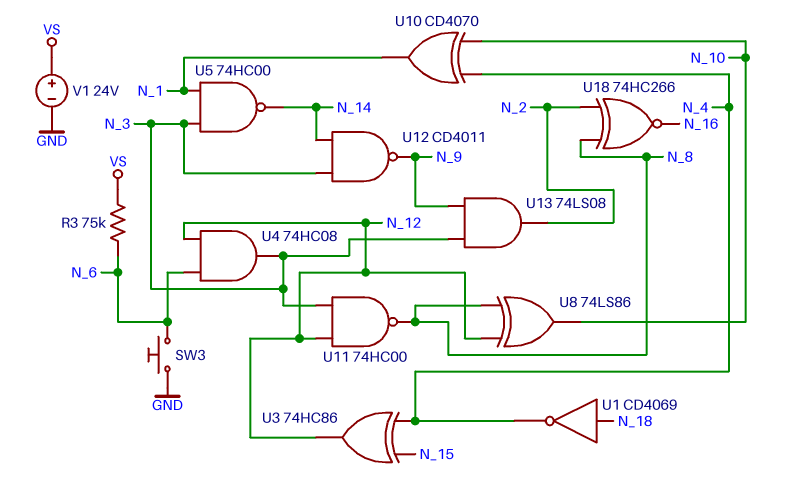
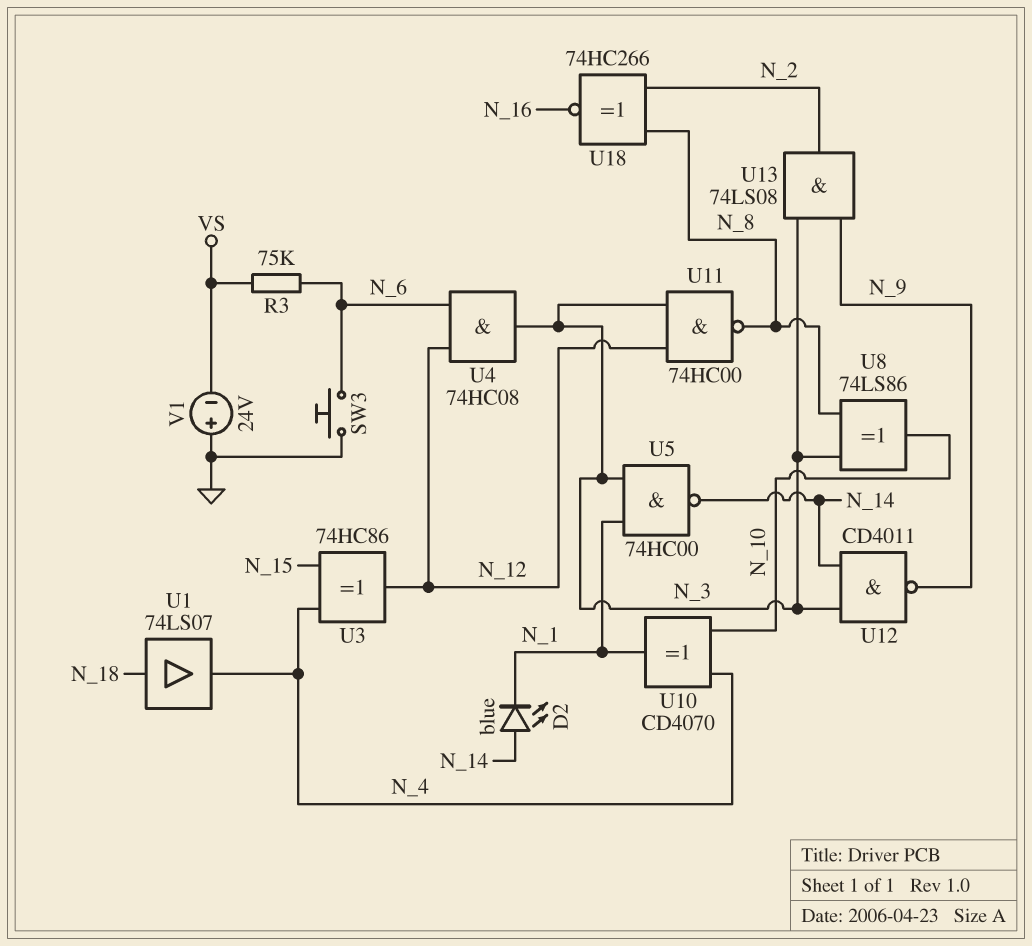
D2: none -> LED blue (A N_14, K N_1)
U1: NOT CD4069 (in N_18, out N_4) -> buffer 74LS07 (in N_18, out N_4)
U8: XOR 74LS86 (in N_8, in N_12, out N_10) -> XOR 74LS86 (in N_3, in N_8, out N_10)
V1: 24V (plus VS, minus GND) -> 24V (plus GND, minus VS)

